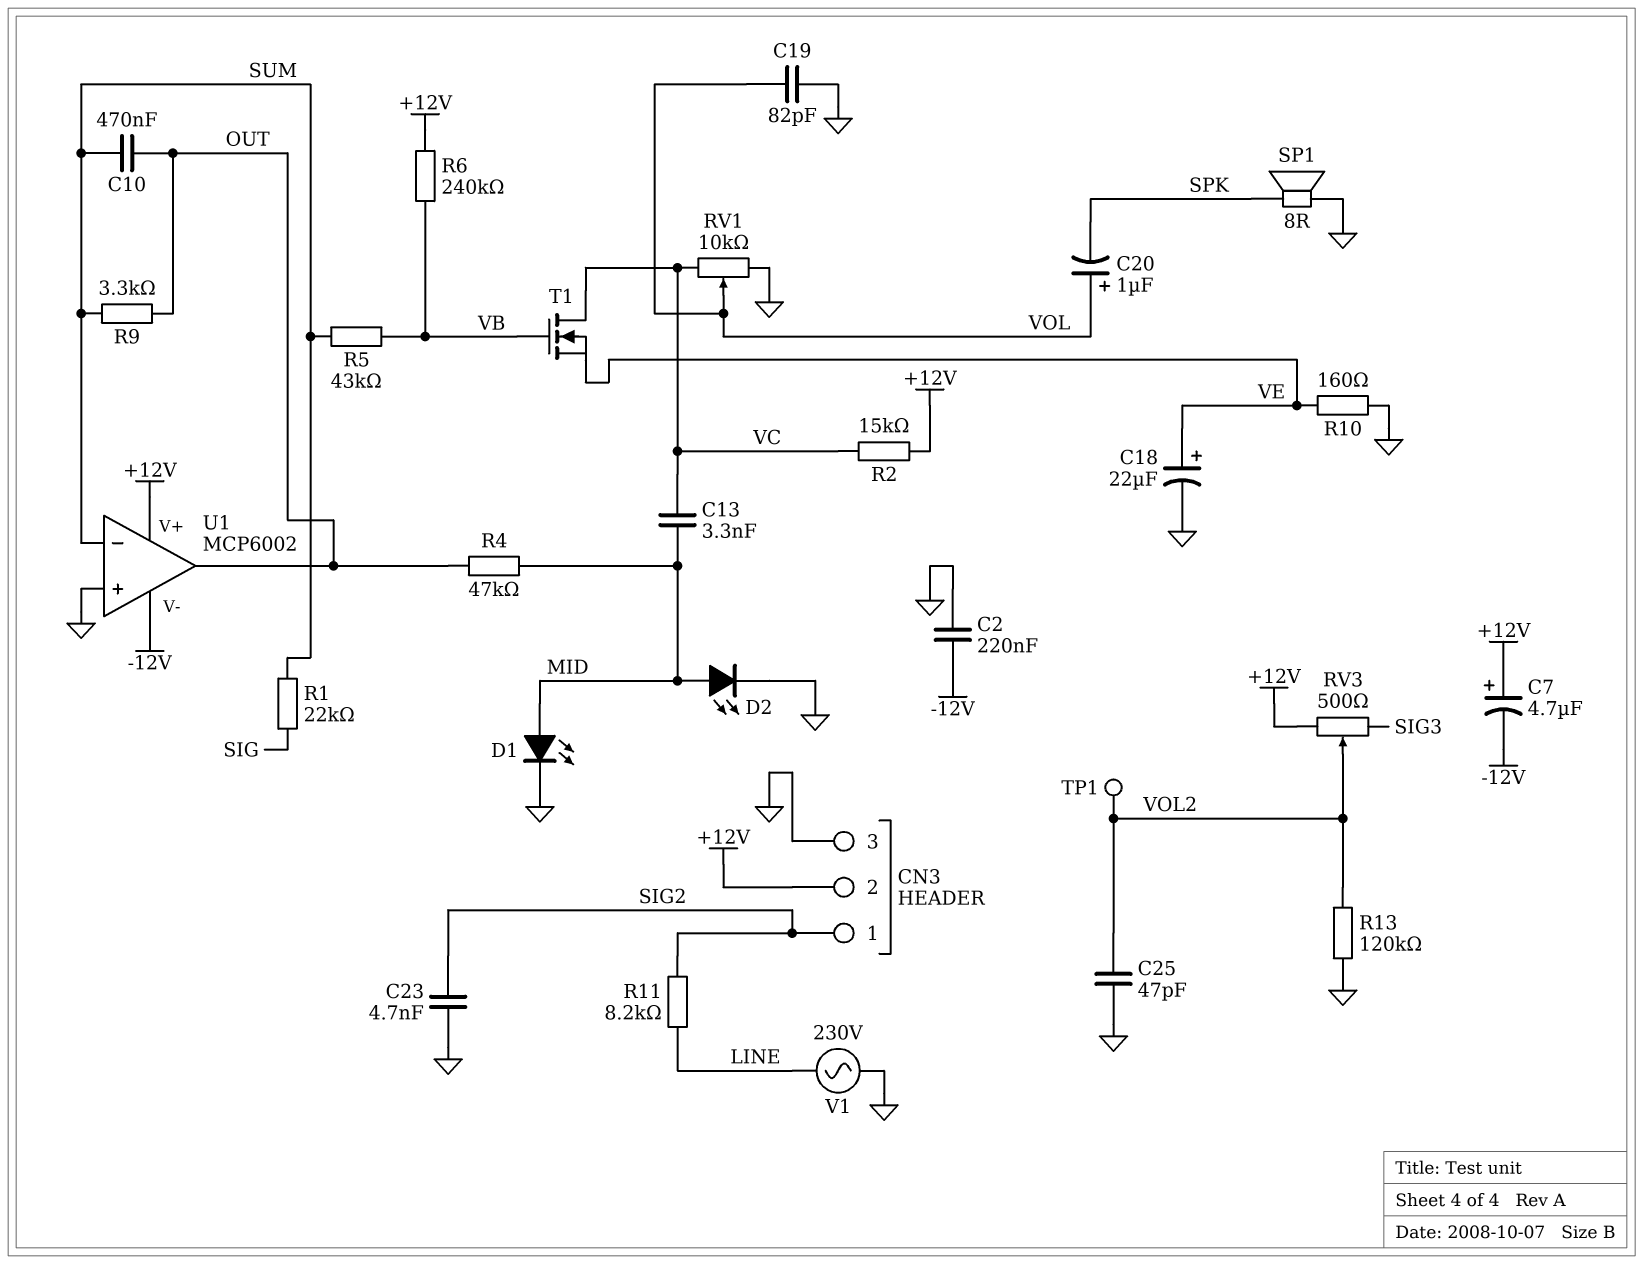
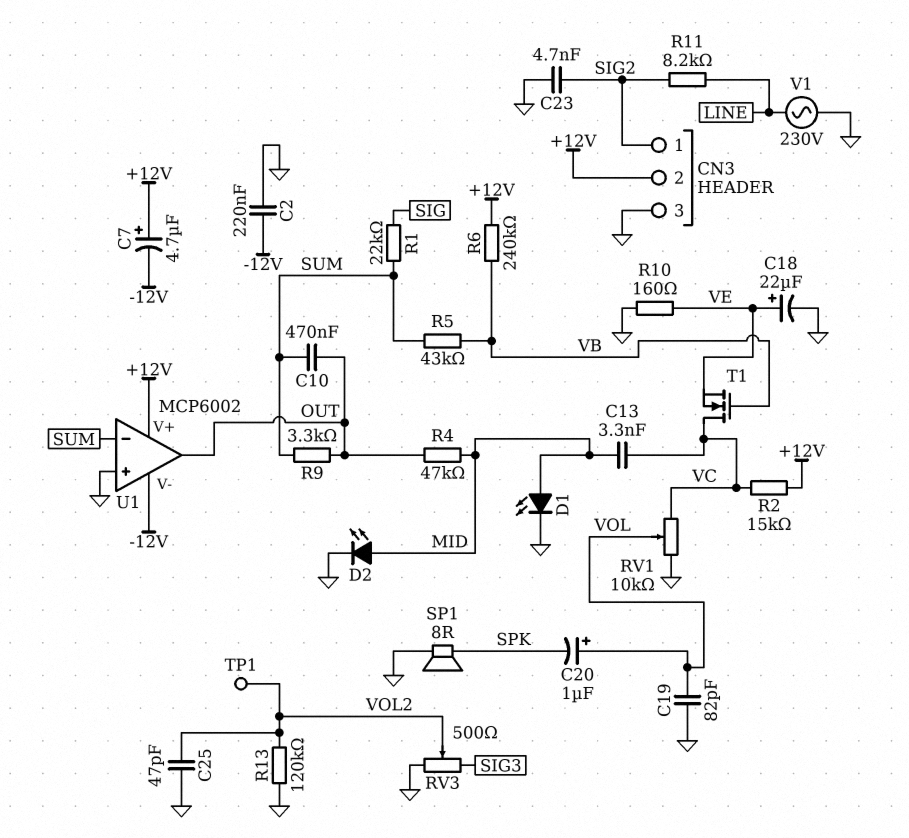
RV3: 500 (+12V, SIG3, wiper VOL2) -> 500 (GND, SIG3, wiper VOL2)

